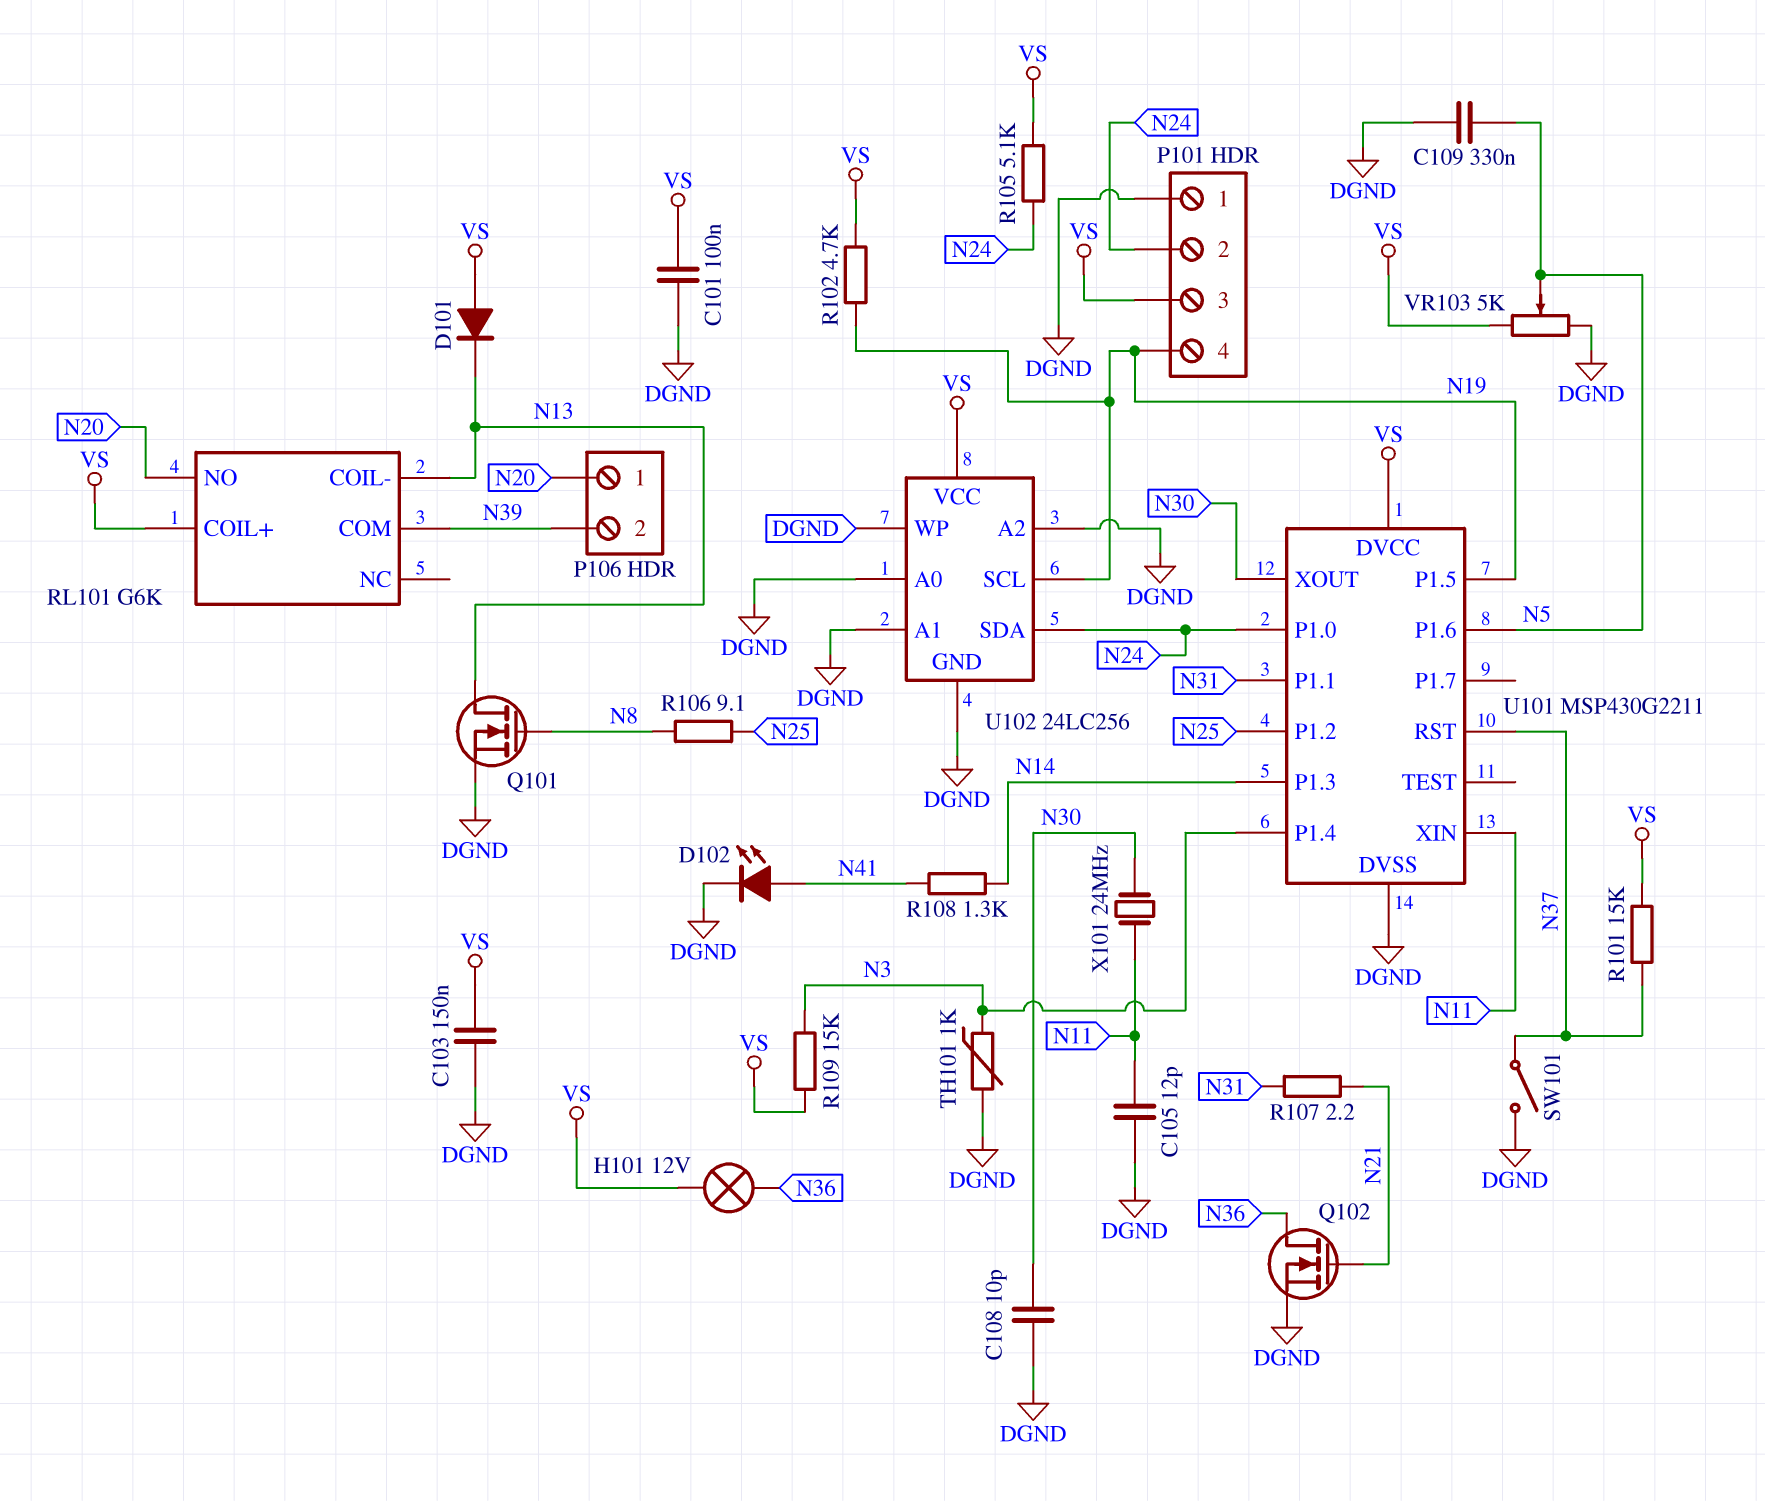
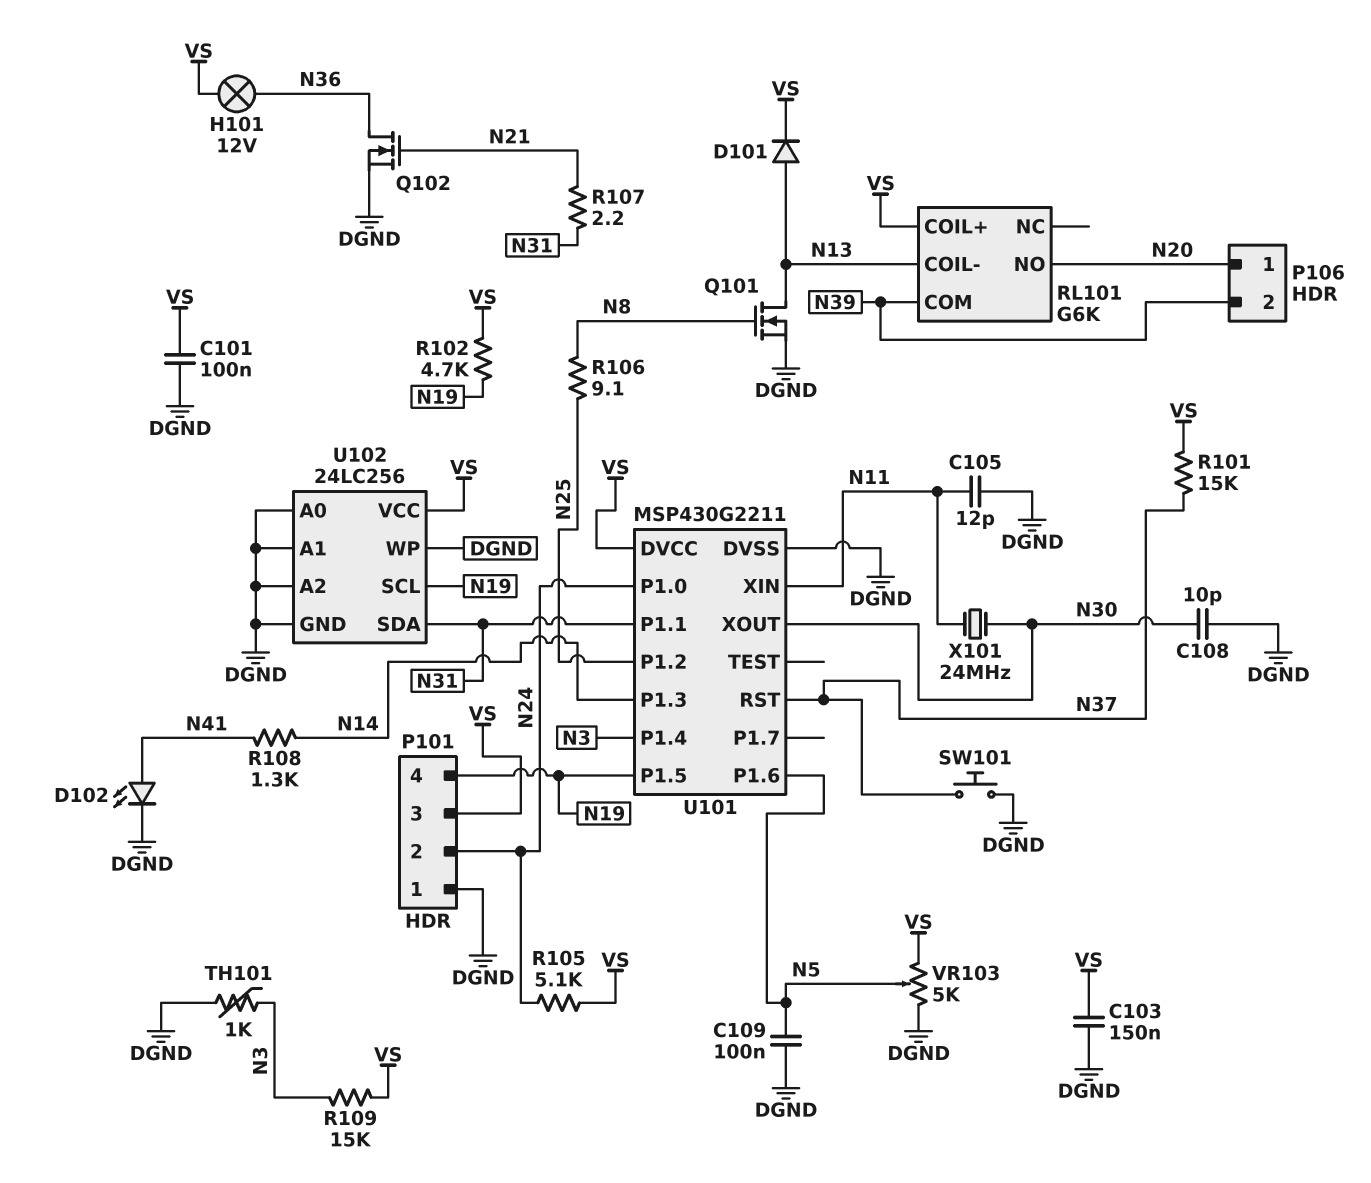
C109: 330nF (DGND, N5) -> 100nF (DGND, N5)
D101: diode (A VS, K N13) -> diode (A N13, K VS)
SW101: switch (DGND, N37) -> button (DGND, N37)
U102 pin SDA: N24 -> N31

